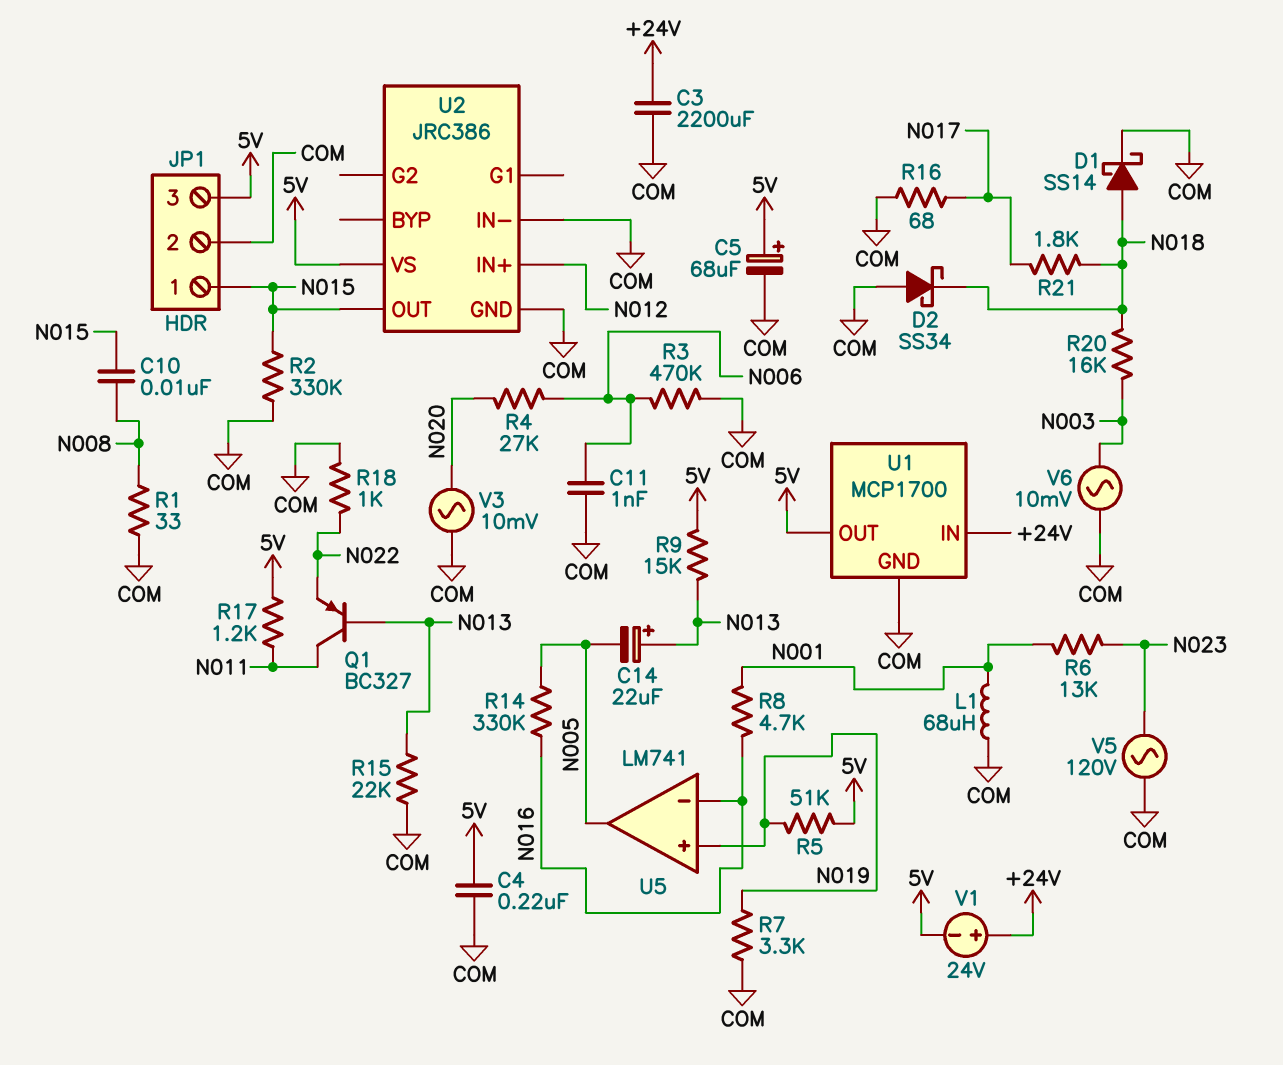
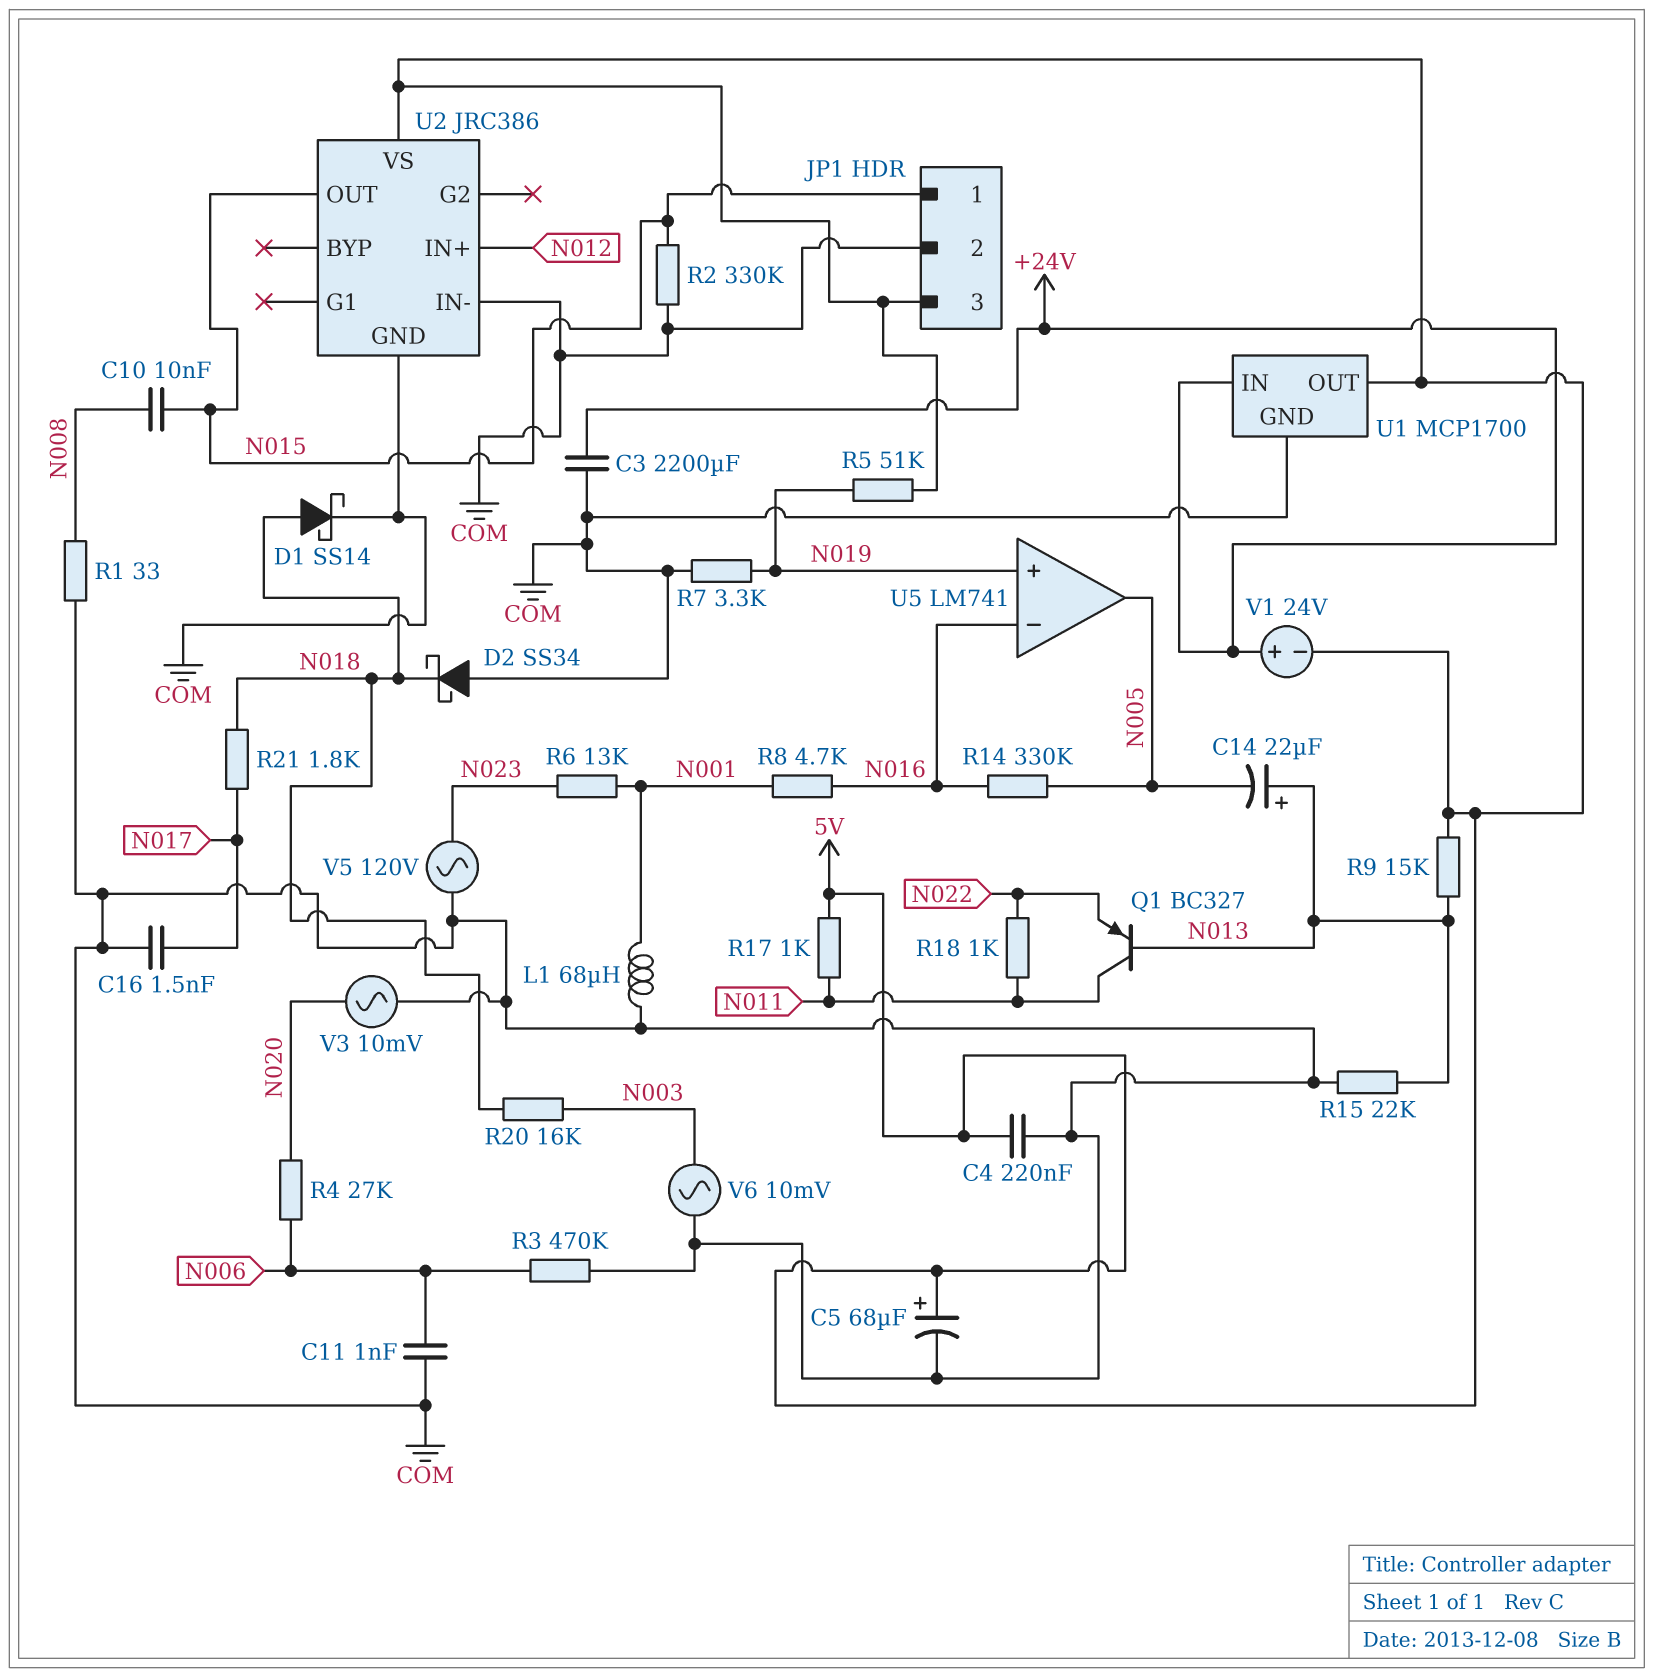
C16: none -> 1.5nF (COM, N017)
R16: 68 (COM, N017) -> none
R17: 1.2k (5V, N011) -> 1k (5V, N011)
R18: 1k (COM, N022) -> 1k (N011, N022)

